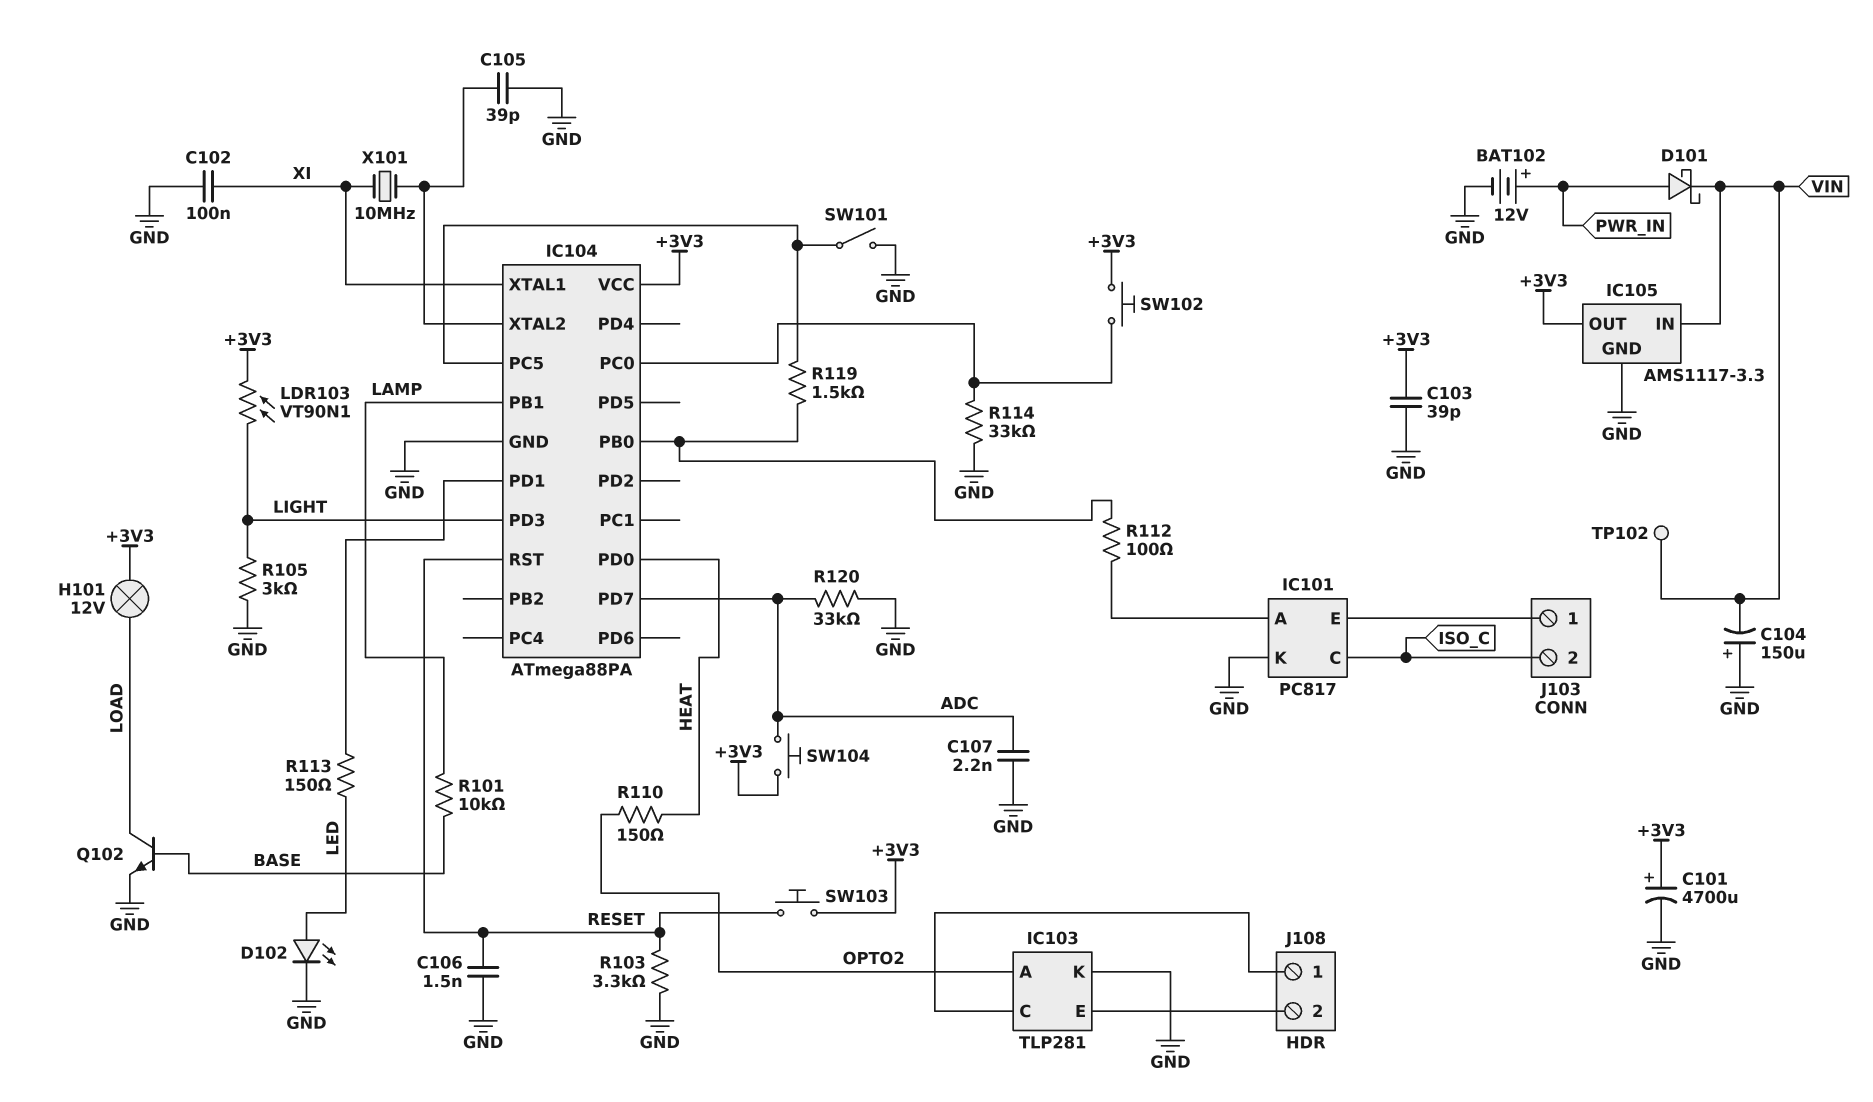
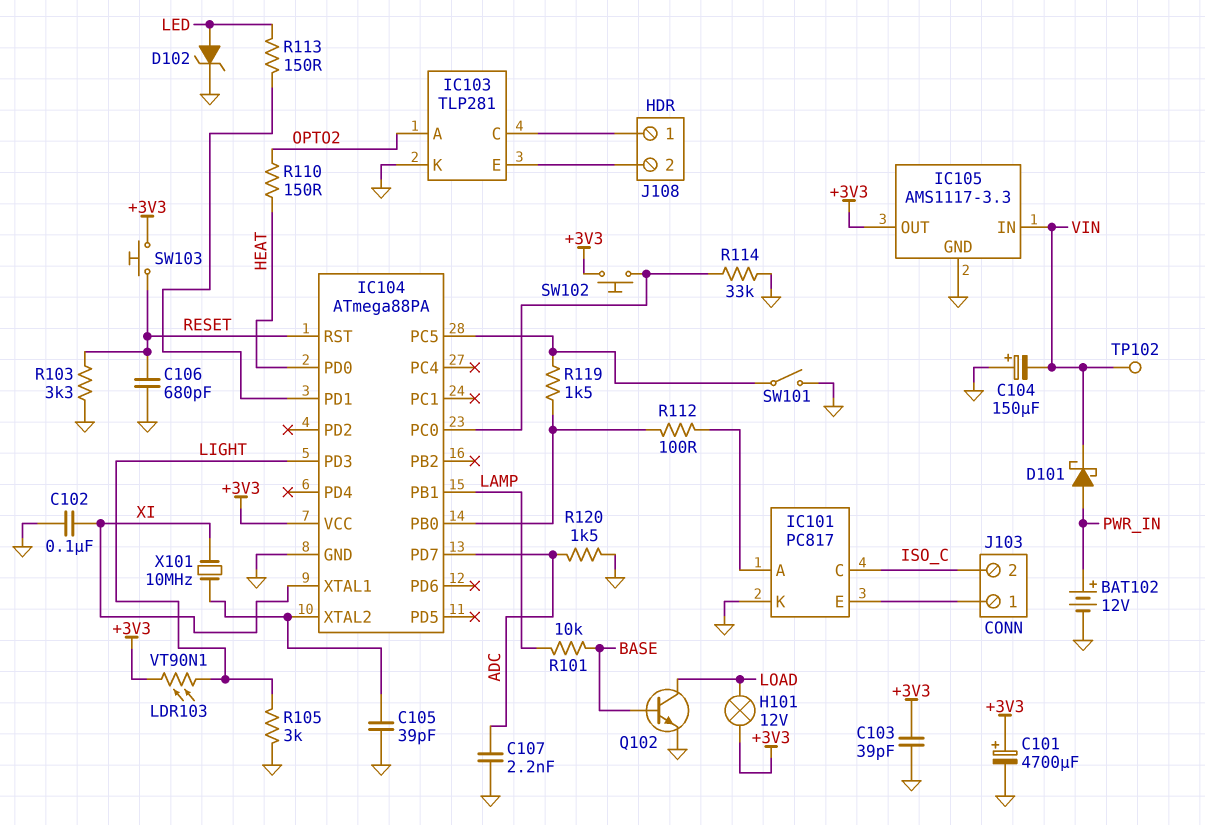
C106: 1.5nF (GND, RESET) -> 680pF (GND, RESET)
D102: LED (A LED, K GND) -> zener (A LED, K GND)
R120: 33k (ADC, GND) -> 1.5k (ADC, GND)
SW104: button (+3V3, ADC) -> none

